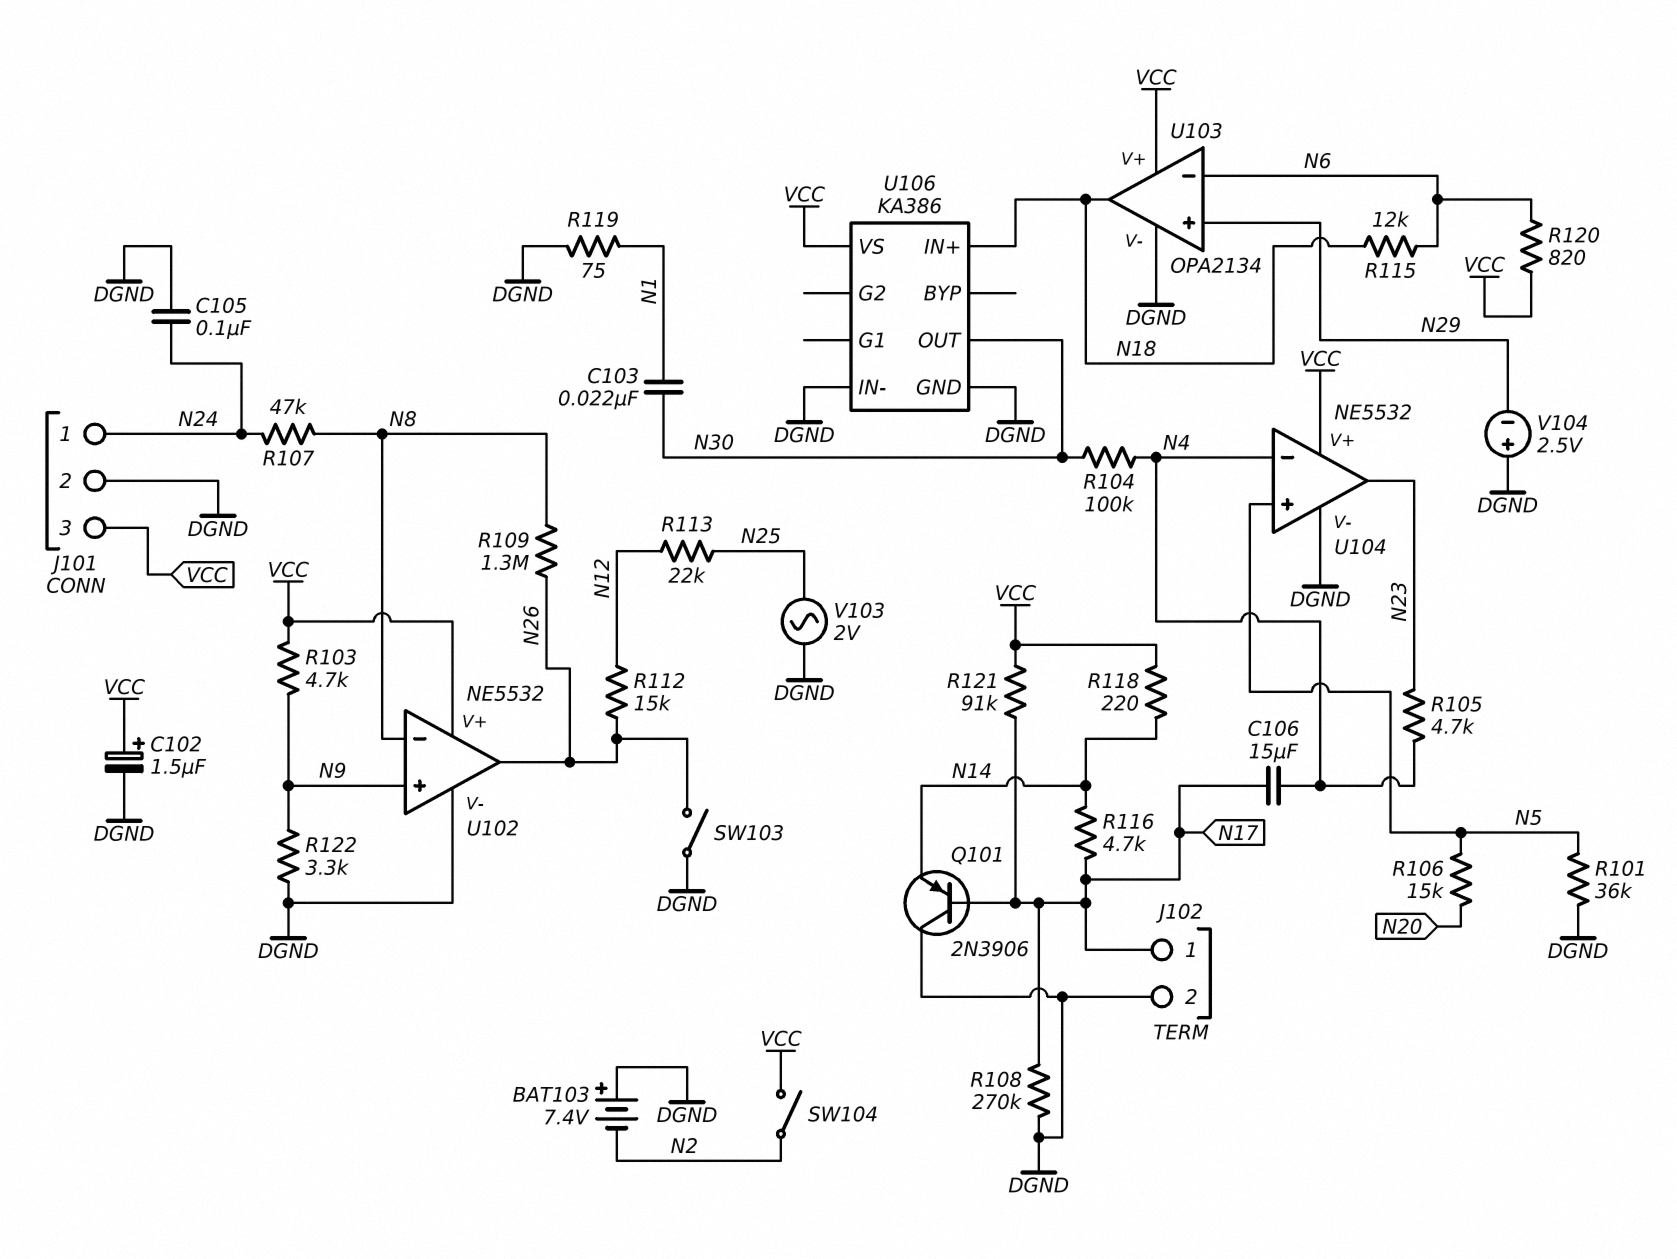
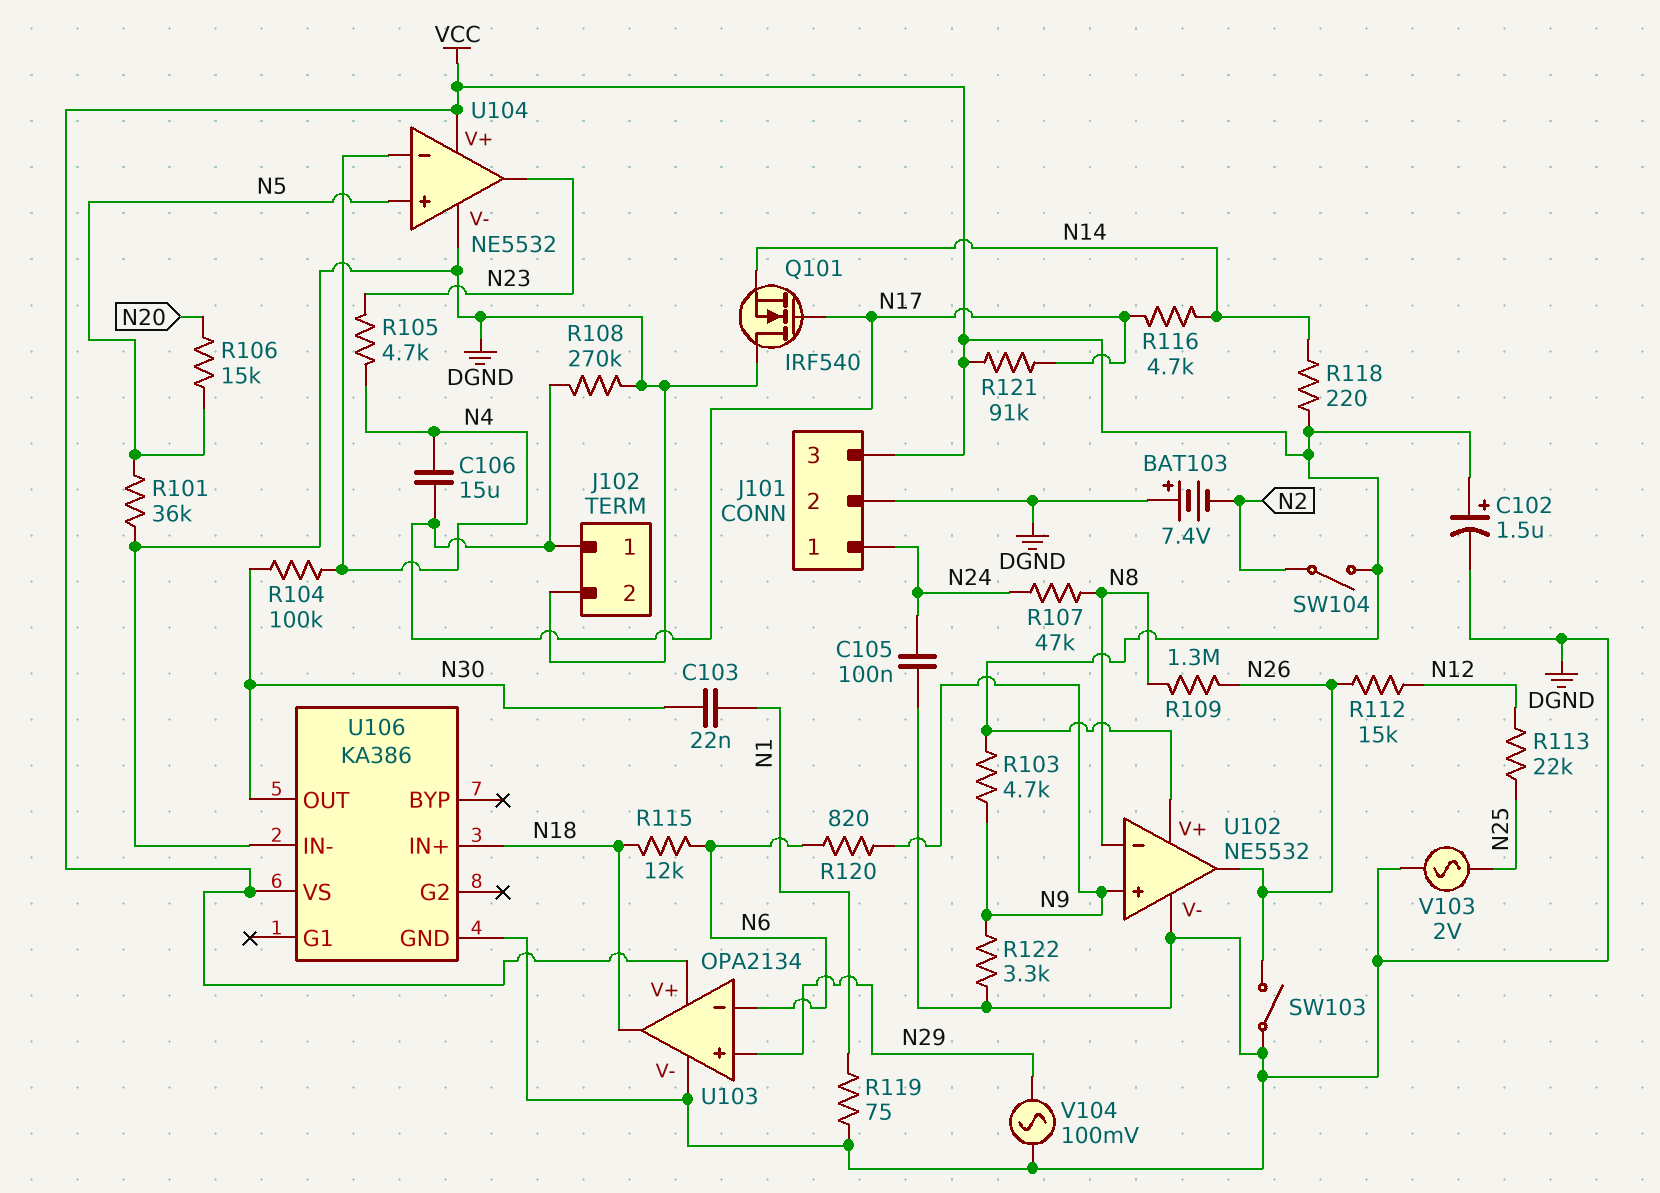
Q101: PNP 2N3906 (B N17, C DGND, E N14) -> NMOS IRF540 (G N17, D DGND, S N14)
R120: 820 (N6, VCC) -> 820 (N6, N9)
V104: 2.5V (plus DGND, minus N29) -> AC 100mV (DGND, N29)

